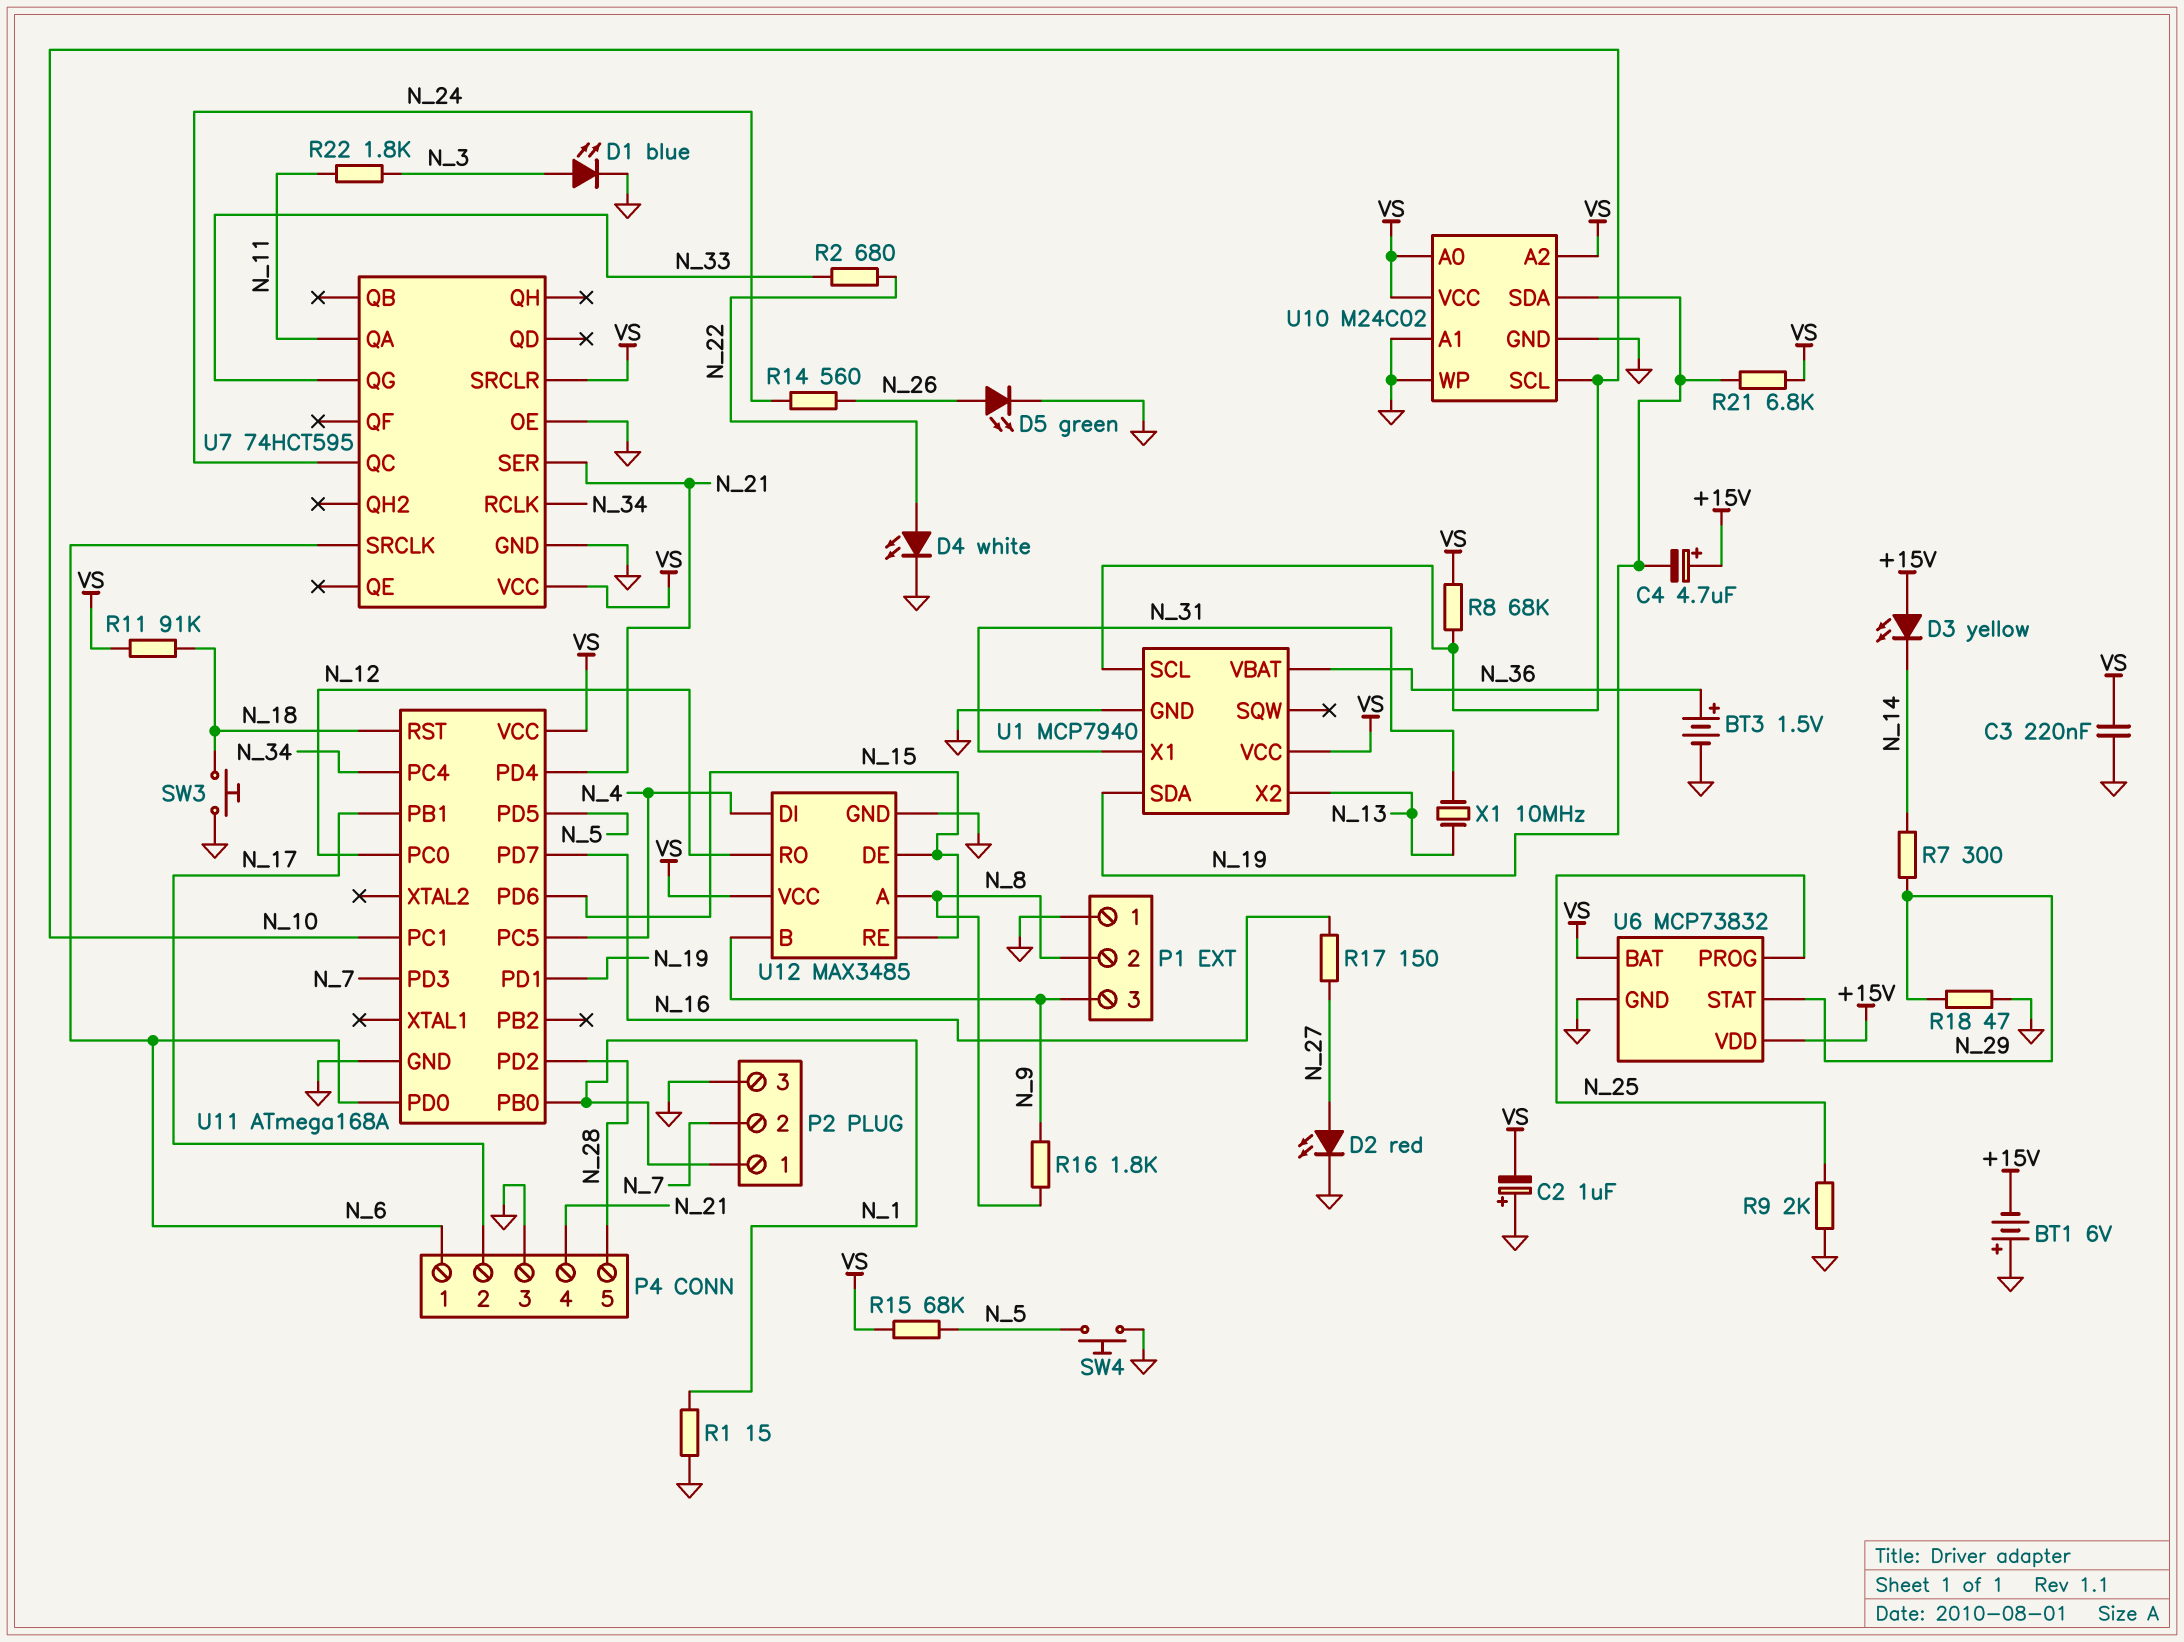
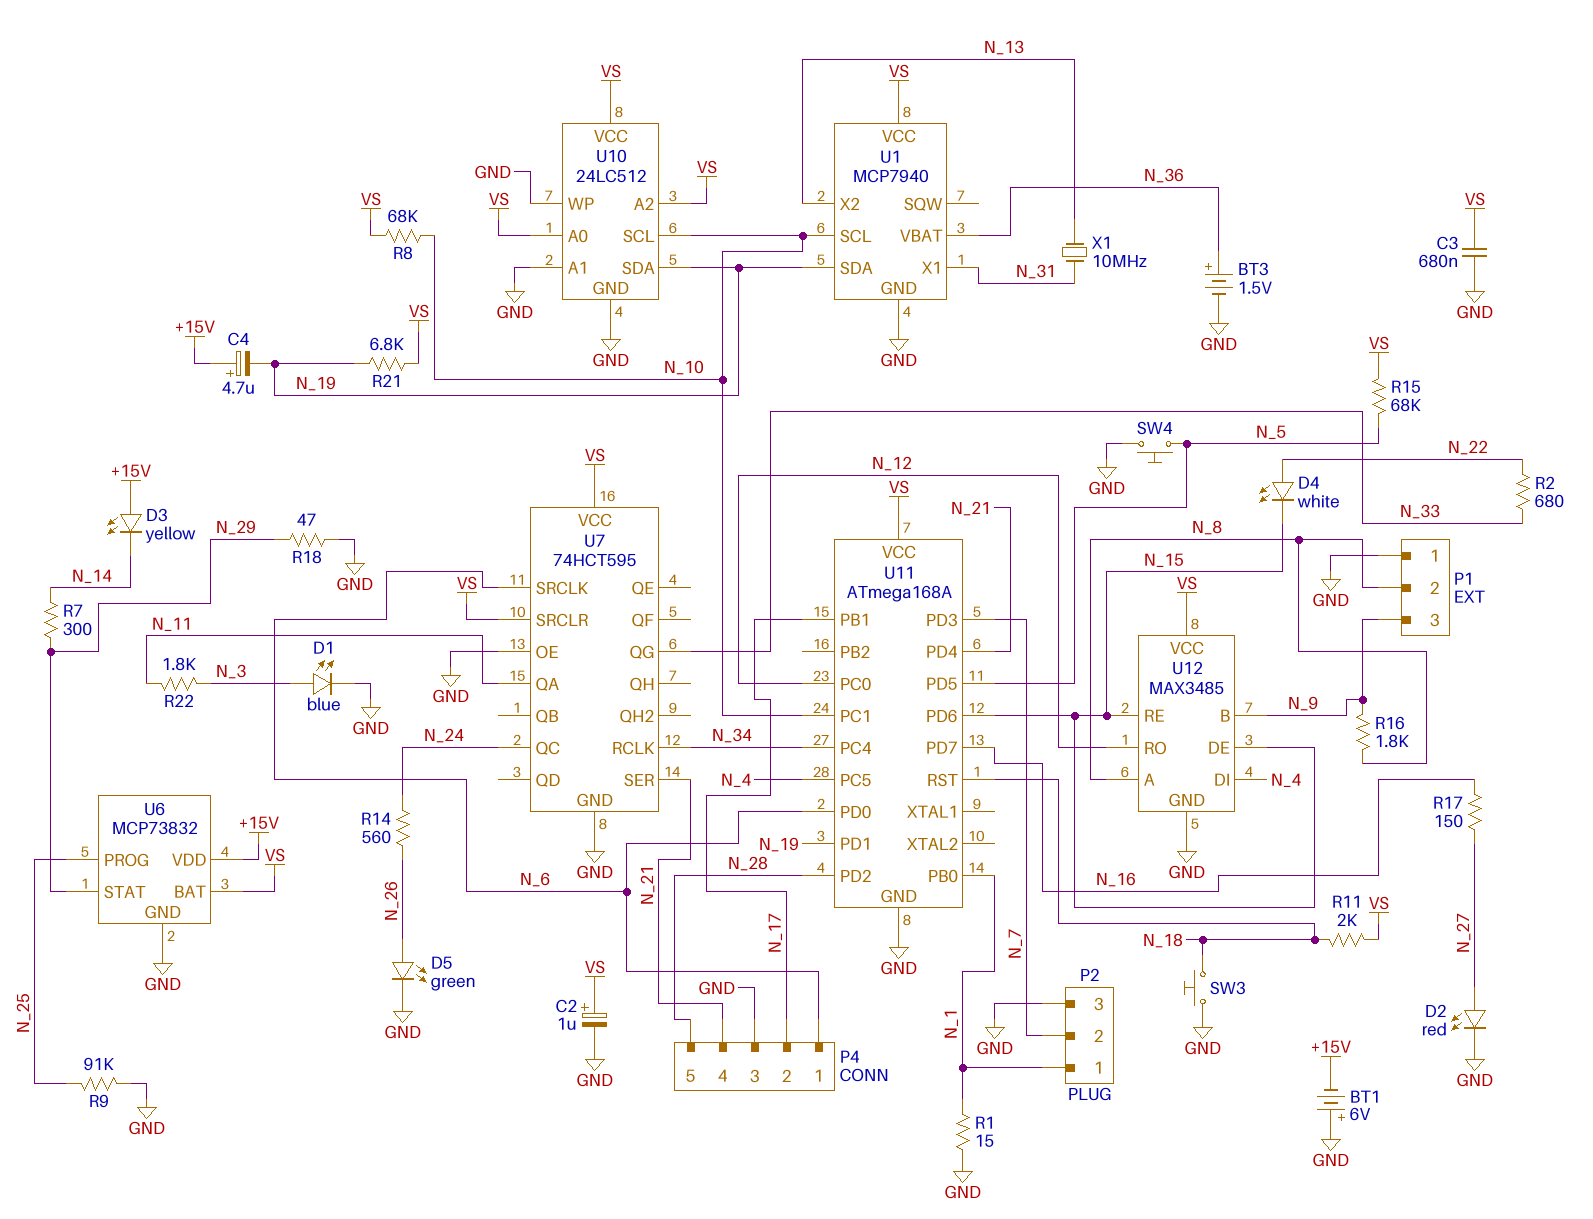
C2: 1uF (plus GND, minus VS) -> 1uF (plus VS, minus GND)
C3: 220nF (GND, VS) -> 680nF (GND, VS)
D4: LED white (A N_22, K GND) -> LED white (A N_22, K N_15)
R9: 2k (GND, N_25) -> 91k (GND, N_25)
R11: 91k (N_18, VS) -> 2k (N_18, VS)
U10: M24C02 -> 24LC512

